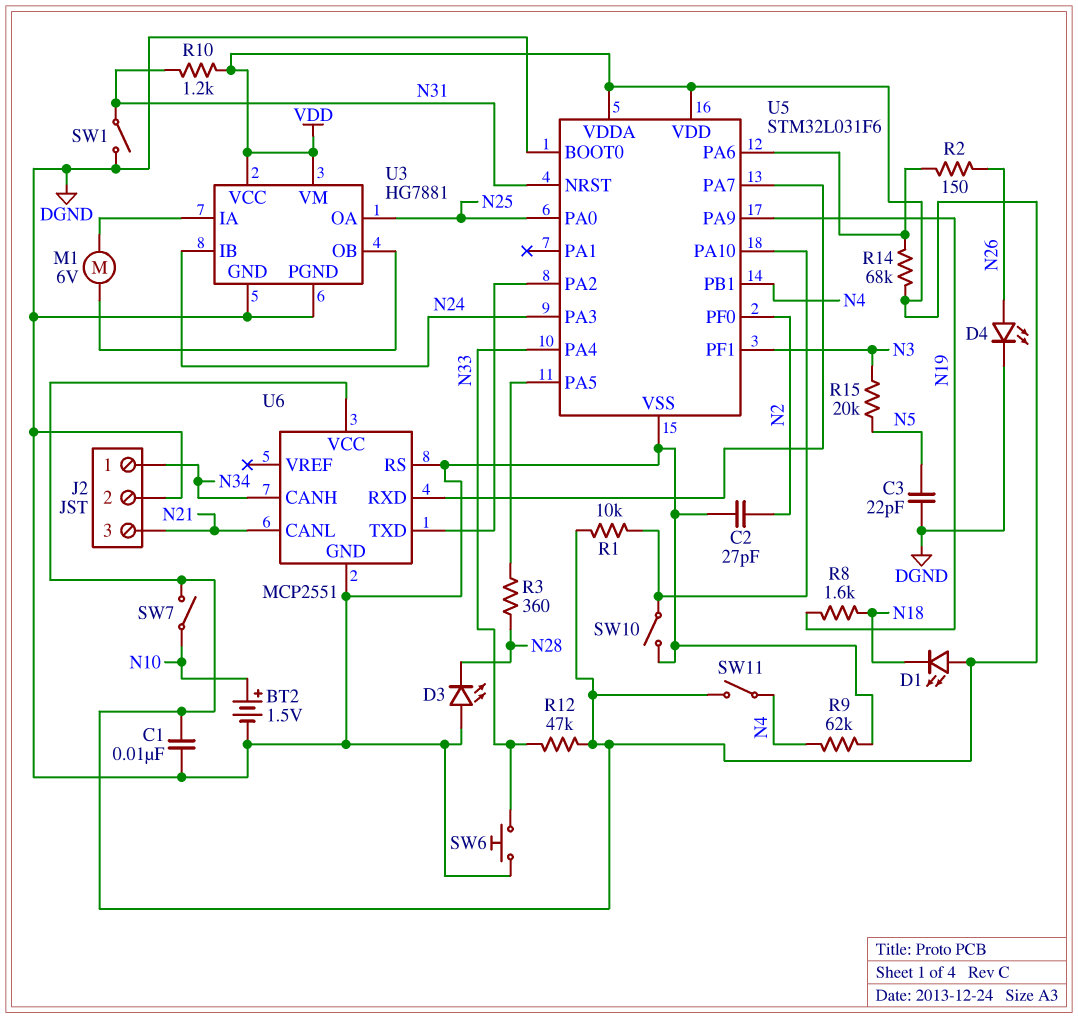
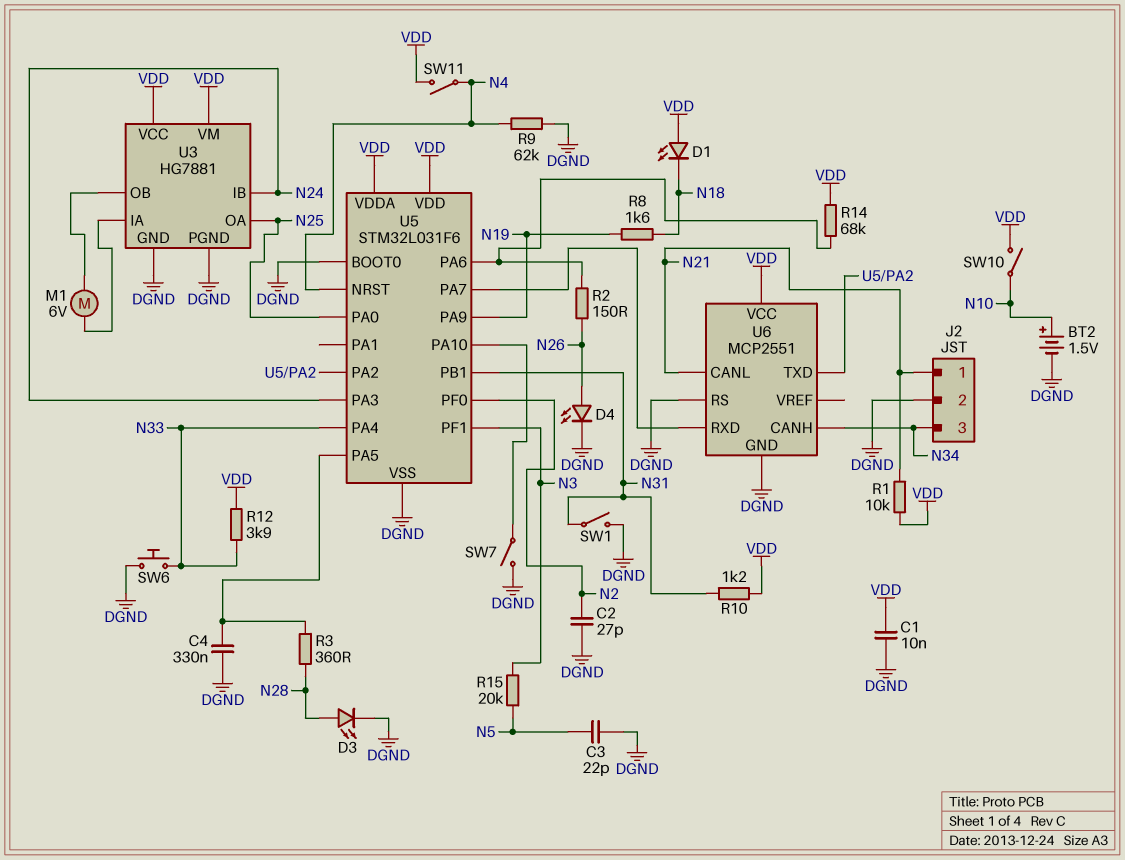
C4: none -> 330nF (DGND, U5/PA5)
D3: LED (A DGND, K N28) -> LED (A N28, K DGND)
J2 pin 1: N34 -> N21
J2 pin 3: N21 -> N34
R1: 10k (U5/PA10, VDD) -> 10k (N21, VDD)
R12: 47k (N33, VDD) -> 3.9k (N33, VDD)
SW7: switch (N10, VDD) -> switch (DGND, U5/PA10)
SW10: switch (DGND, U5/PA10) -> switch (N10, VDD)
U5 pin NRST: N31 -> N4
U5 pin PB1: N4 -> N31

